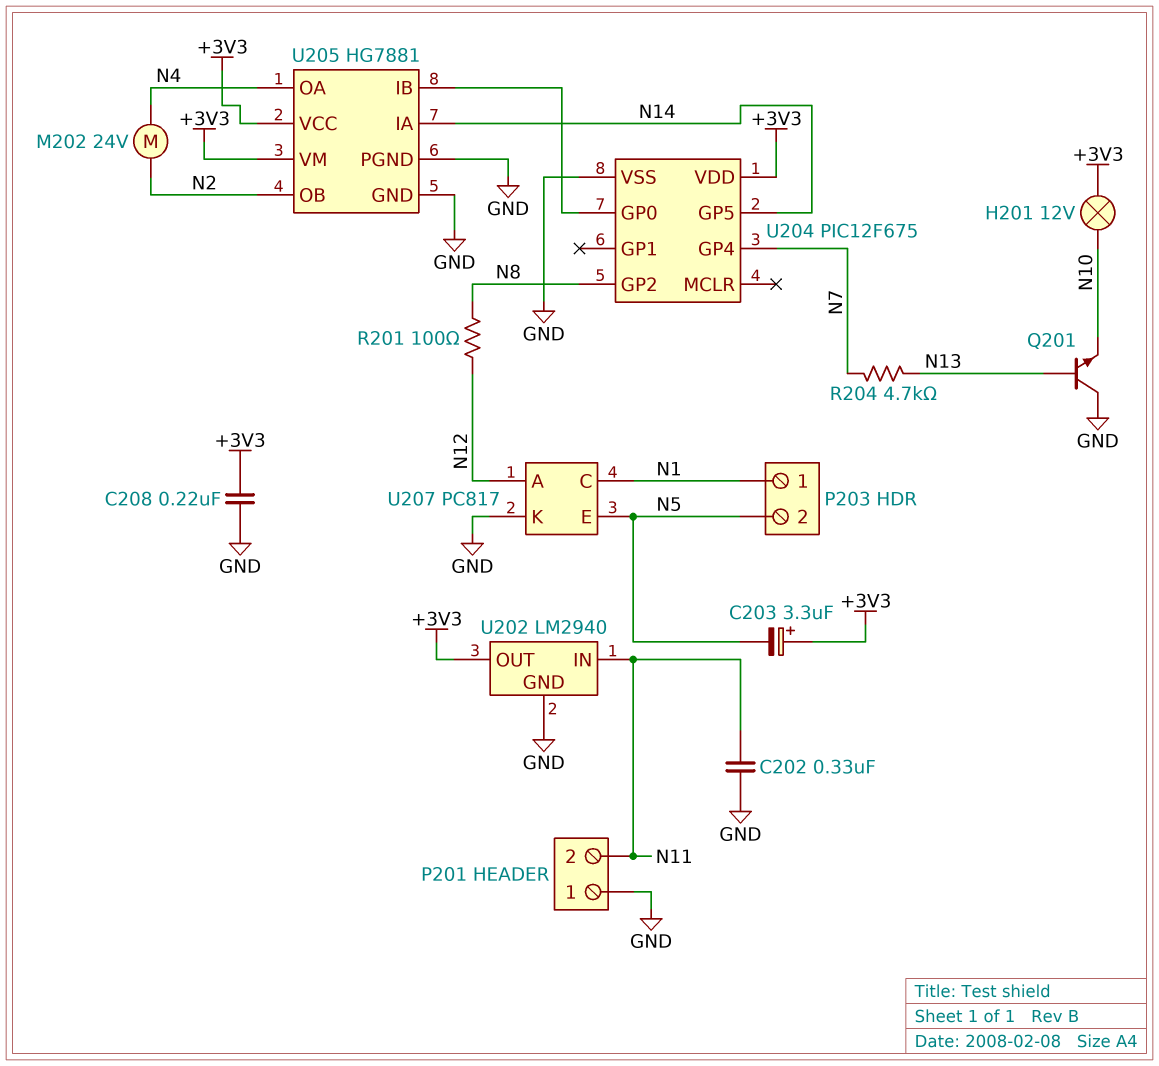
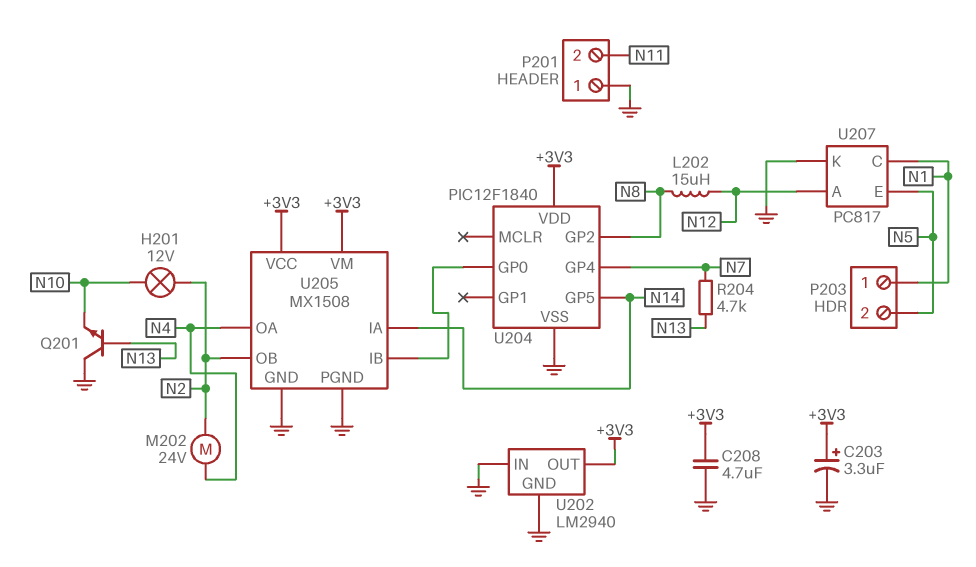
C202: 330nF (GND, N11) -> none
C203: 3.3uF (plus +3V3, minus N5) -> 3.3uF (plus +3V3, minus GND)
C208: 220nF (+3V3, GND) -> 4.7uF (+3V3, GND)
H201: lamp 12V (+3V3, N10) -> lamp 12V (N2, N10)
L202: none -> 15uH (N8, N12)
R201: 100 (N8, N12) -> none
U202 pin IN: N11 -> GND
U204: PIC12F675 -> PIC12F1840
U205: HG7881 -> MX1508

